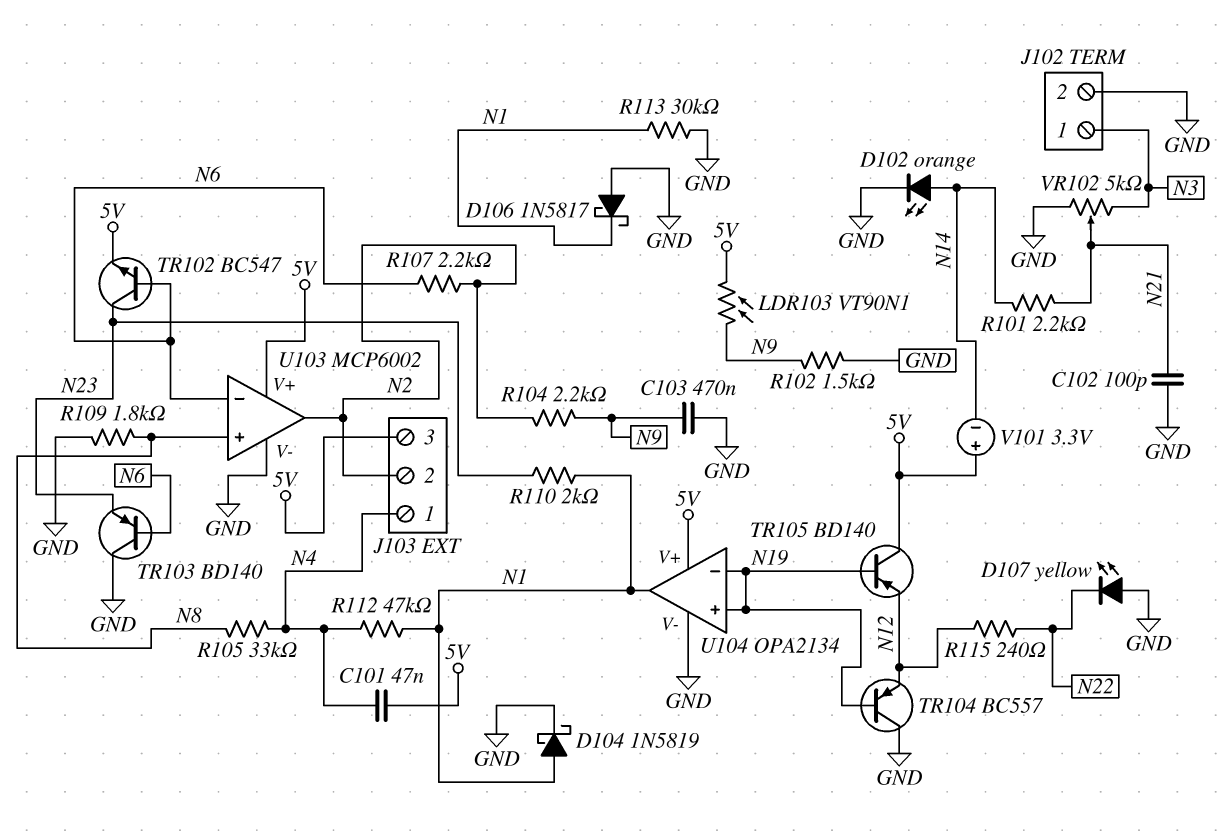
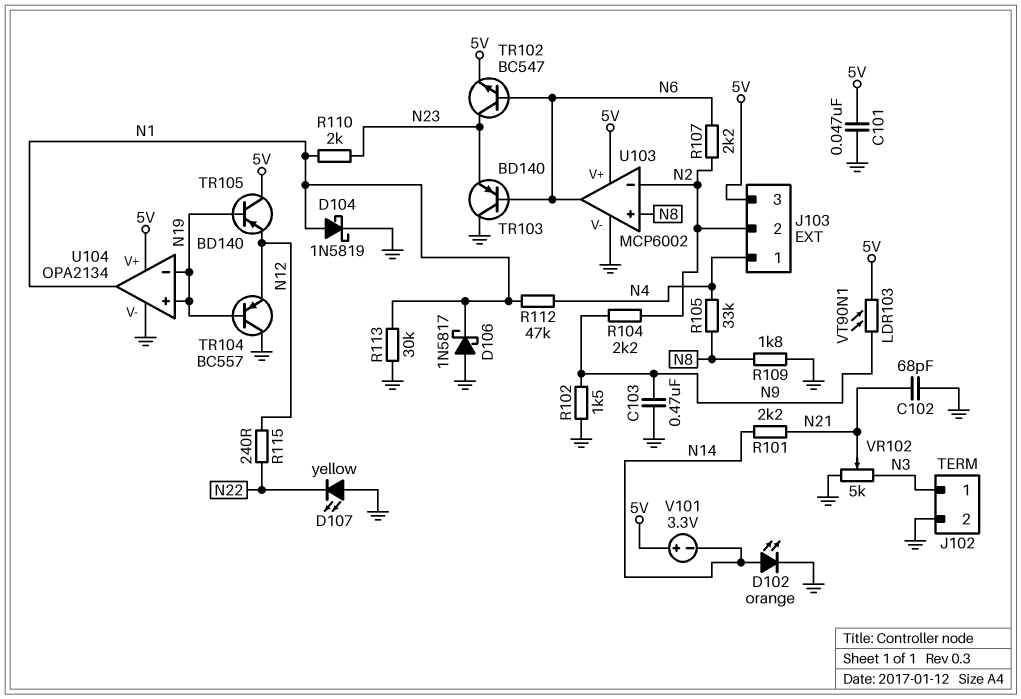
C101: 47nF (5V, N4) -> 47nF (5V, GND)
C102: 100pF (GND, N21) -> 68pF (GND, N21)
U103 pin in-: N6 -> N2
U103 pin out: N2 -> N6

